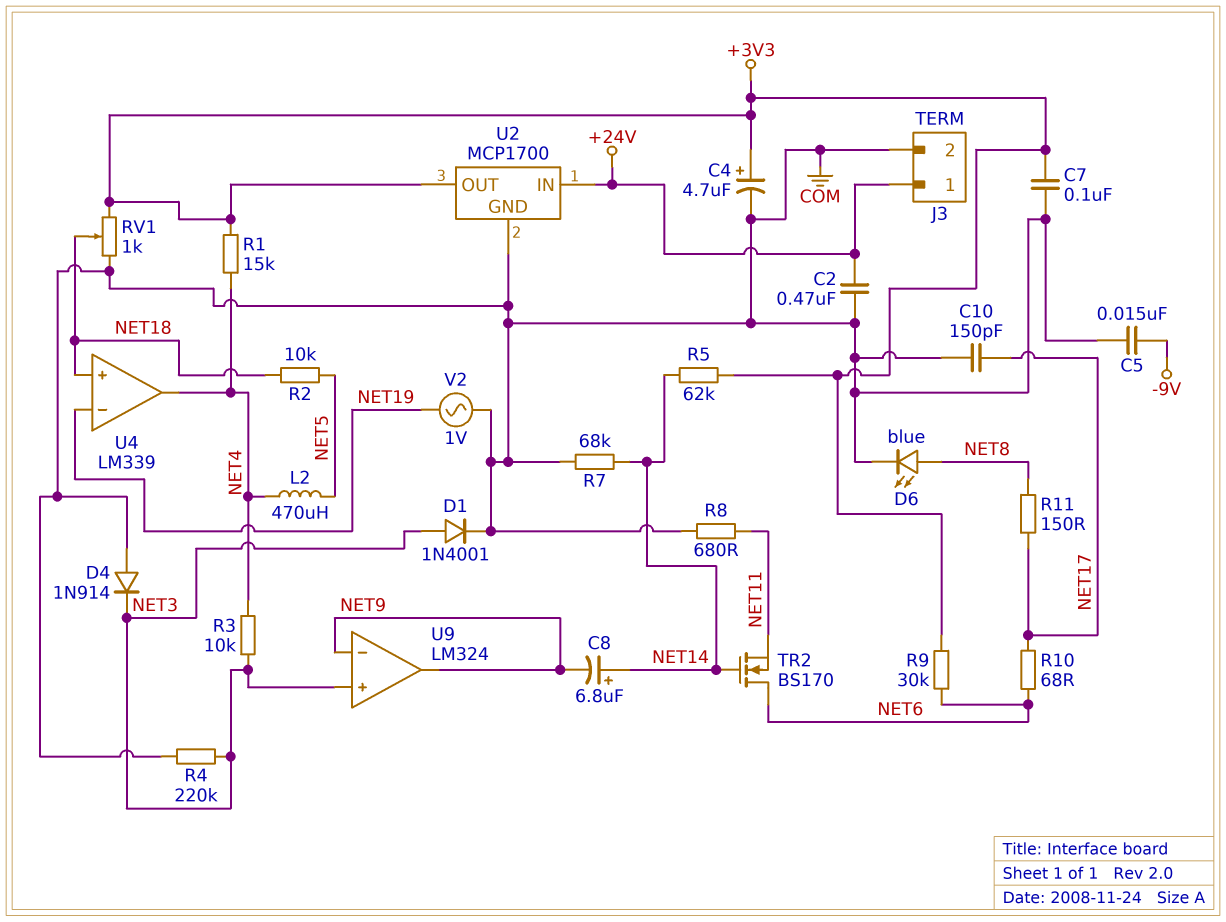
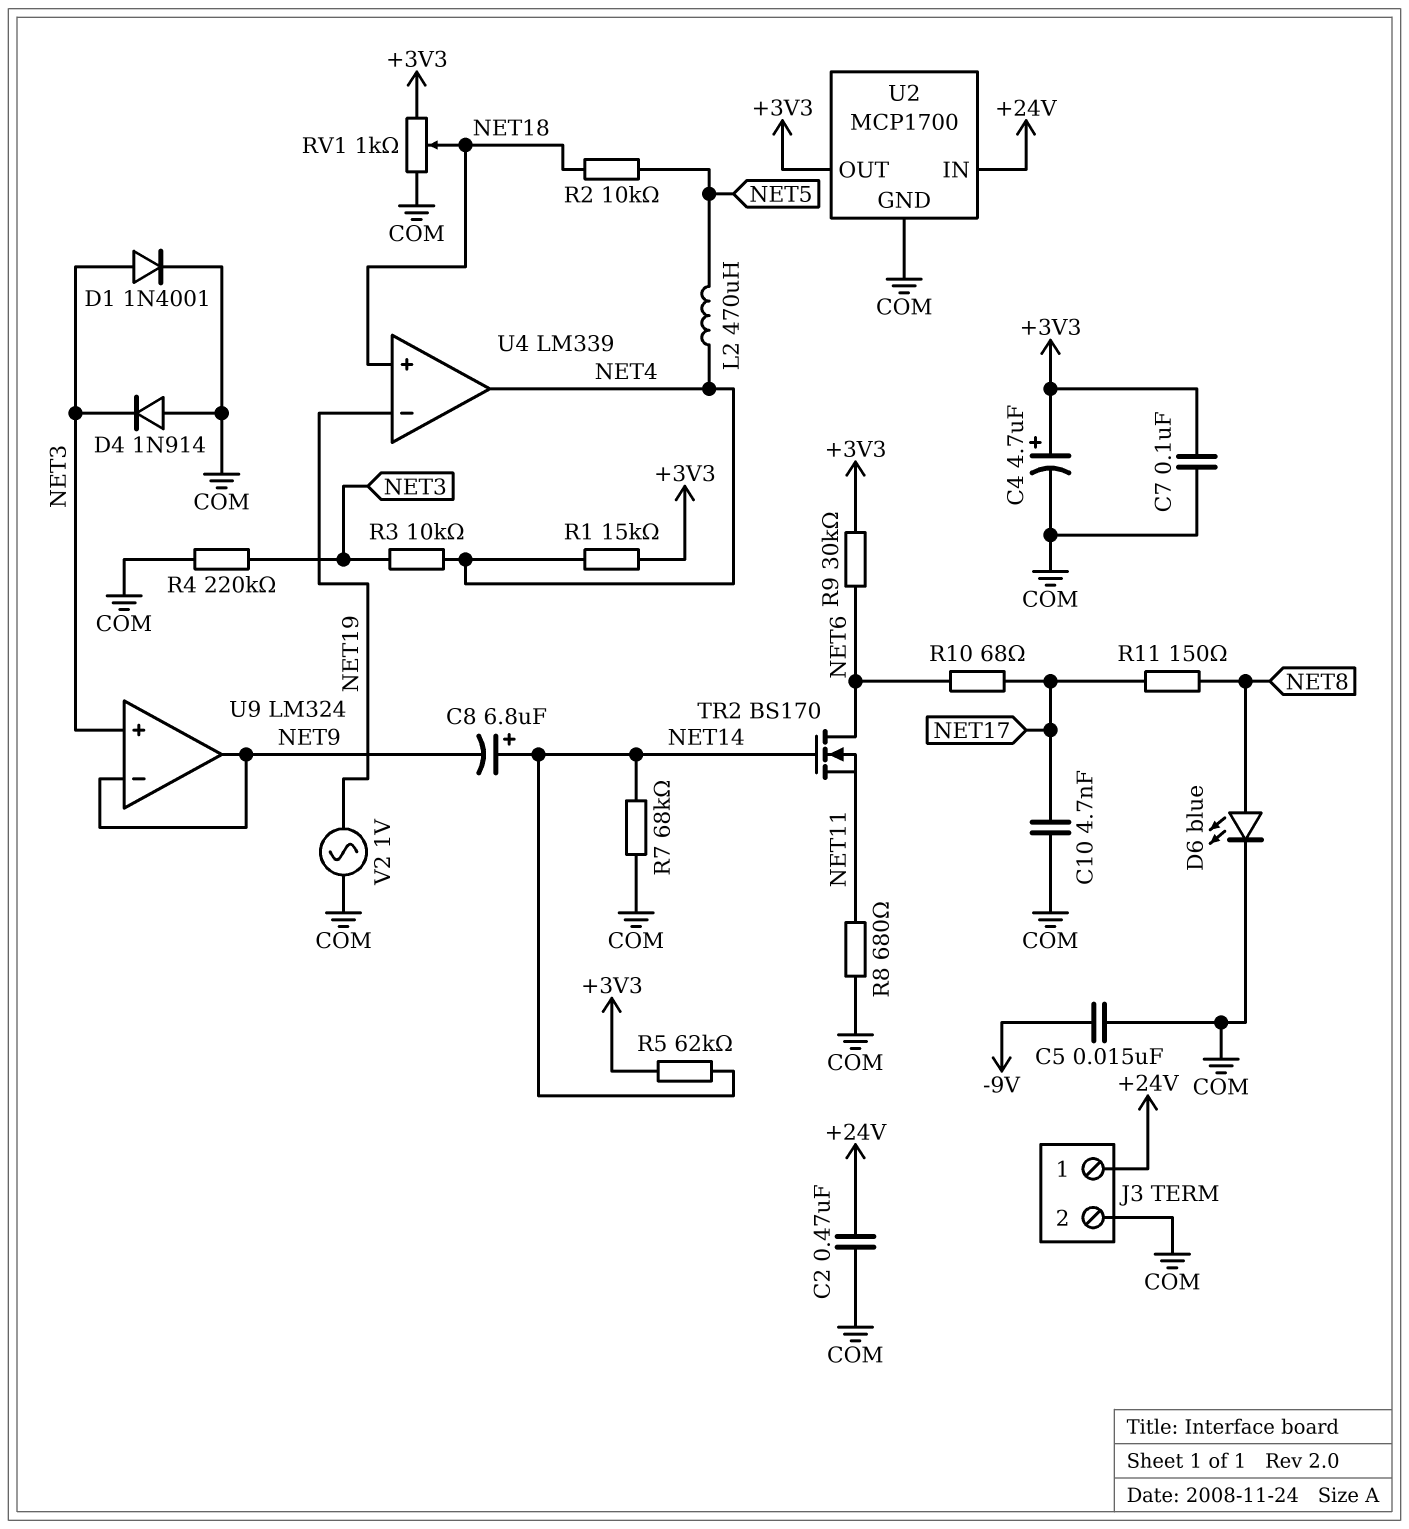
C10: 150pF (COM, NET17) -> 4.7nF (COM, NET17)

